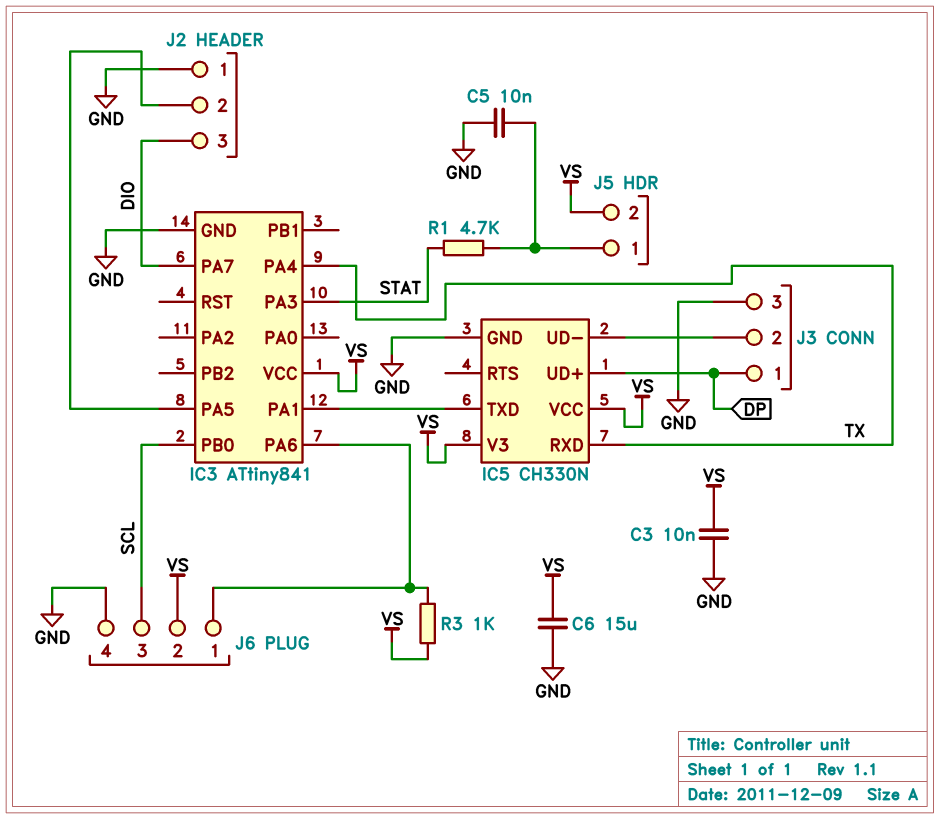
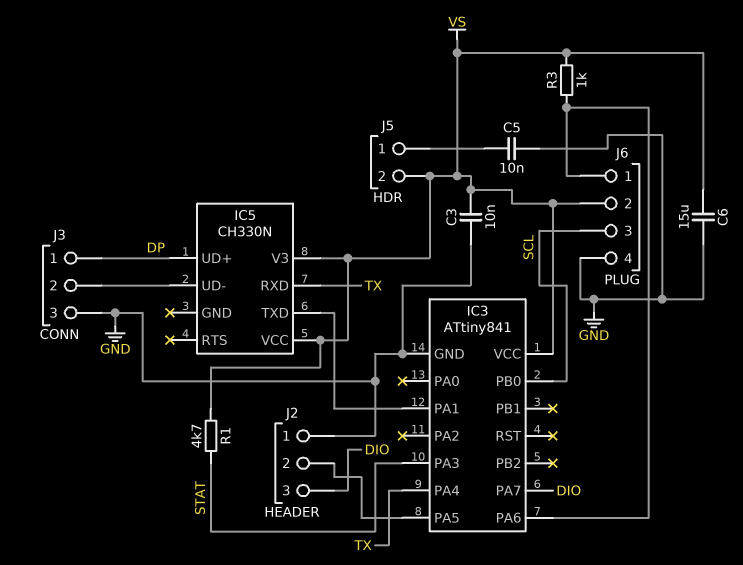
IC5 pin GND: GND -> none
R1: 4.7k (J5/1, STAT) -> 4.7k (STAT, VS)

